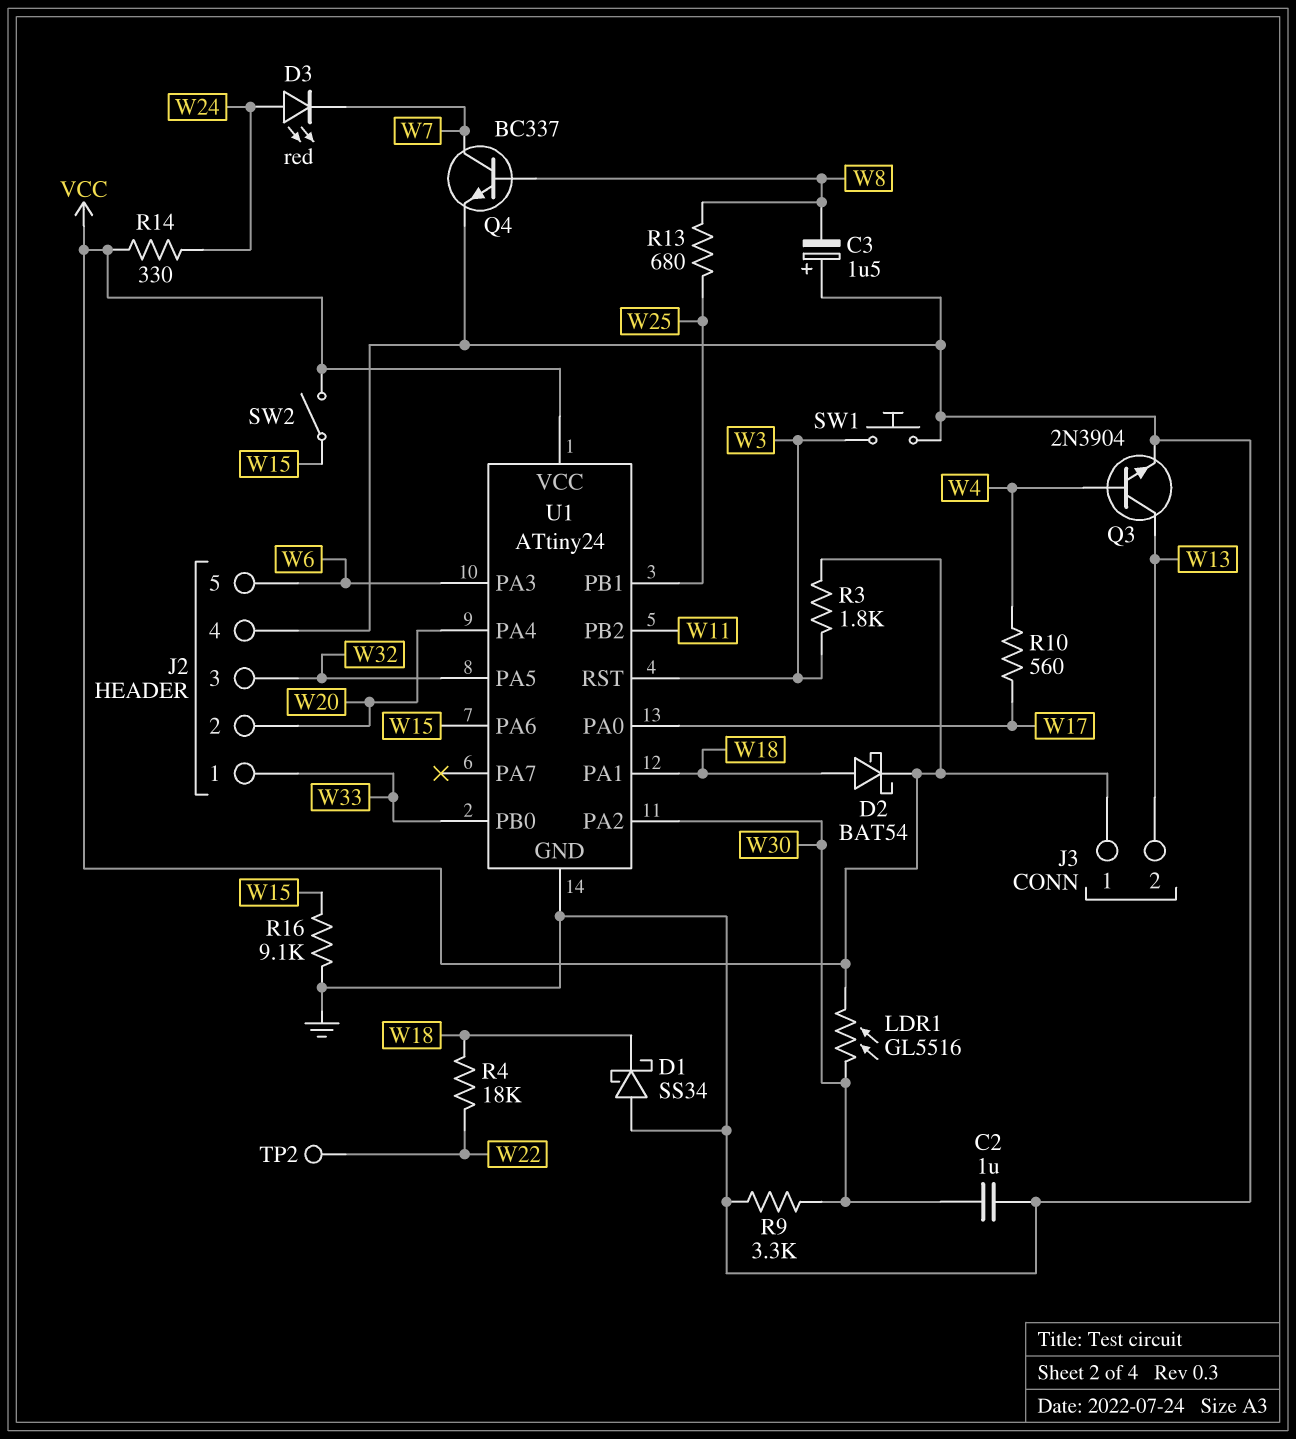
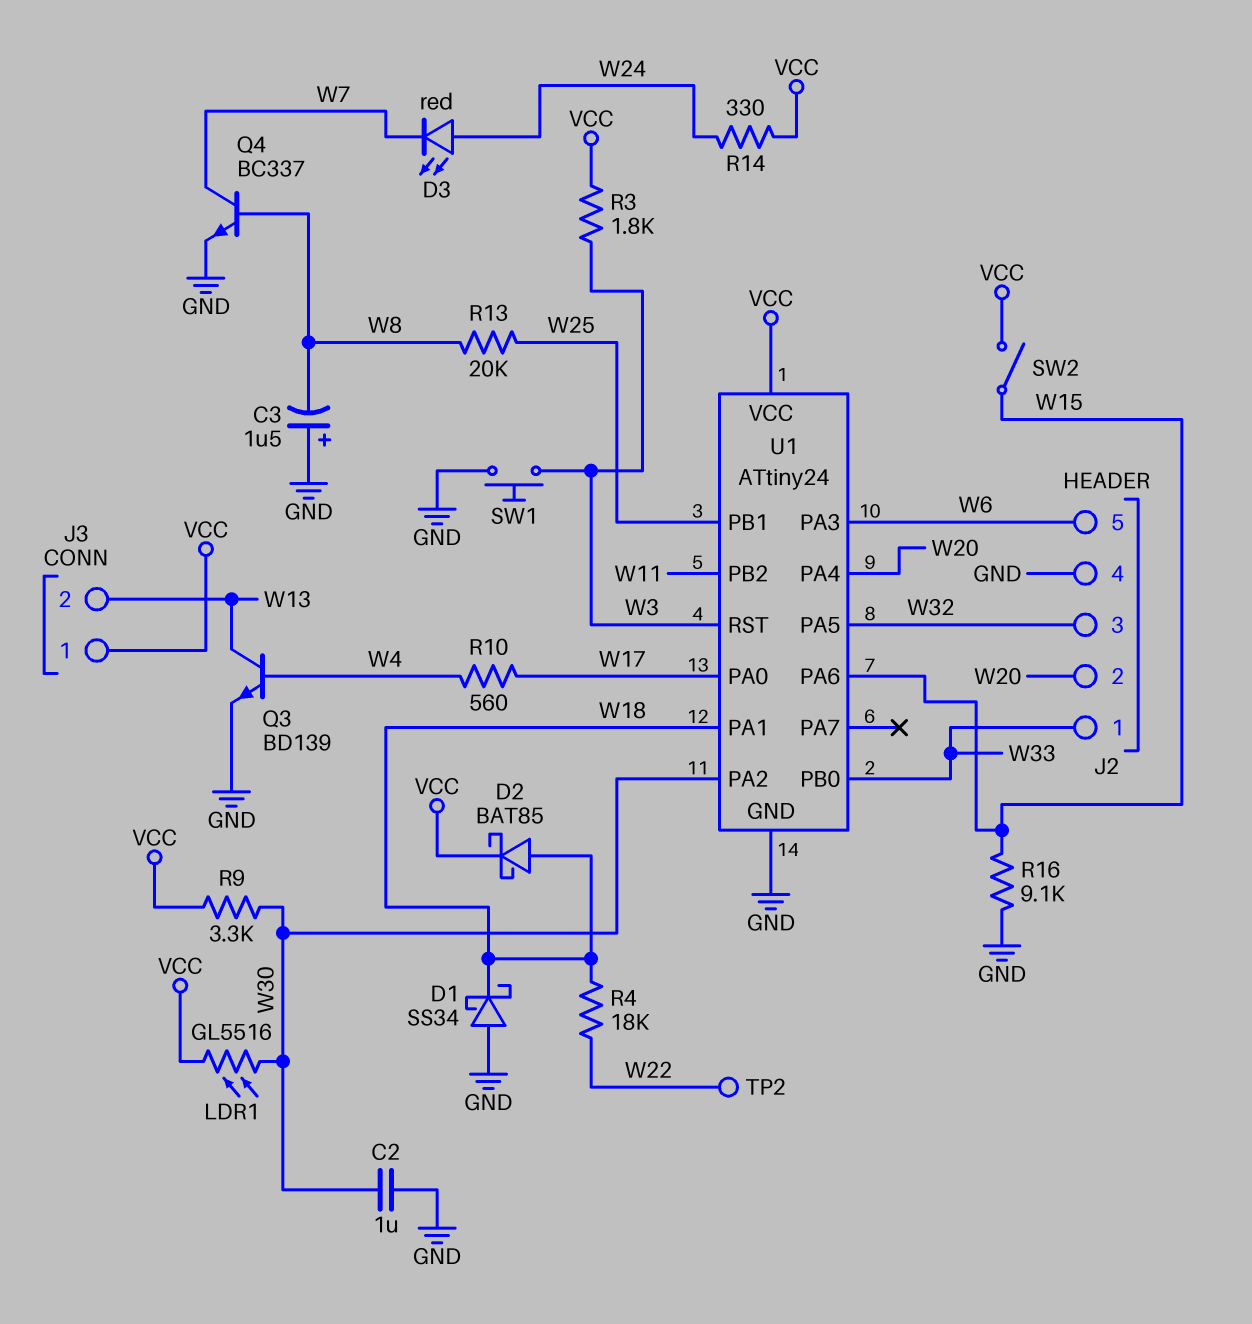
D2: schottky BAT54 (A W18, K VCC) -> schottky BAT85 (A W18, K VCC)
Q3: NPN 2N3904 (B W4, C W13, E GND) -> NPN BD139 (B W4, C W13, E GND)
R9: 3.3k (GND, W30) -> 3.3k (VCC, W30)
R13: 680 (W8, W25) -> 20k (W8, W25)

